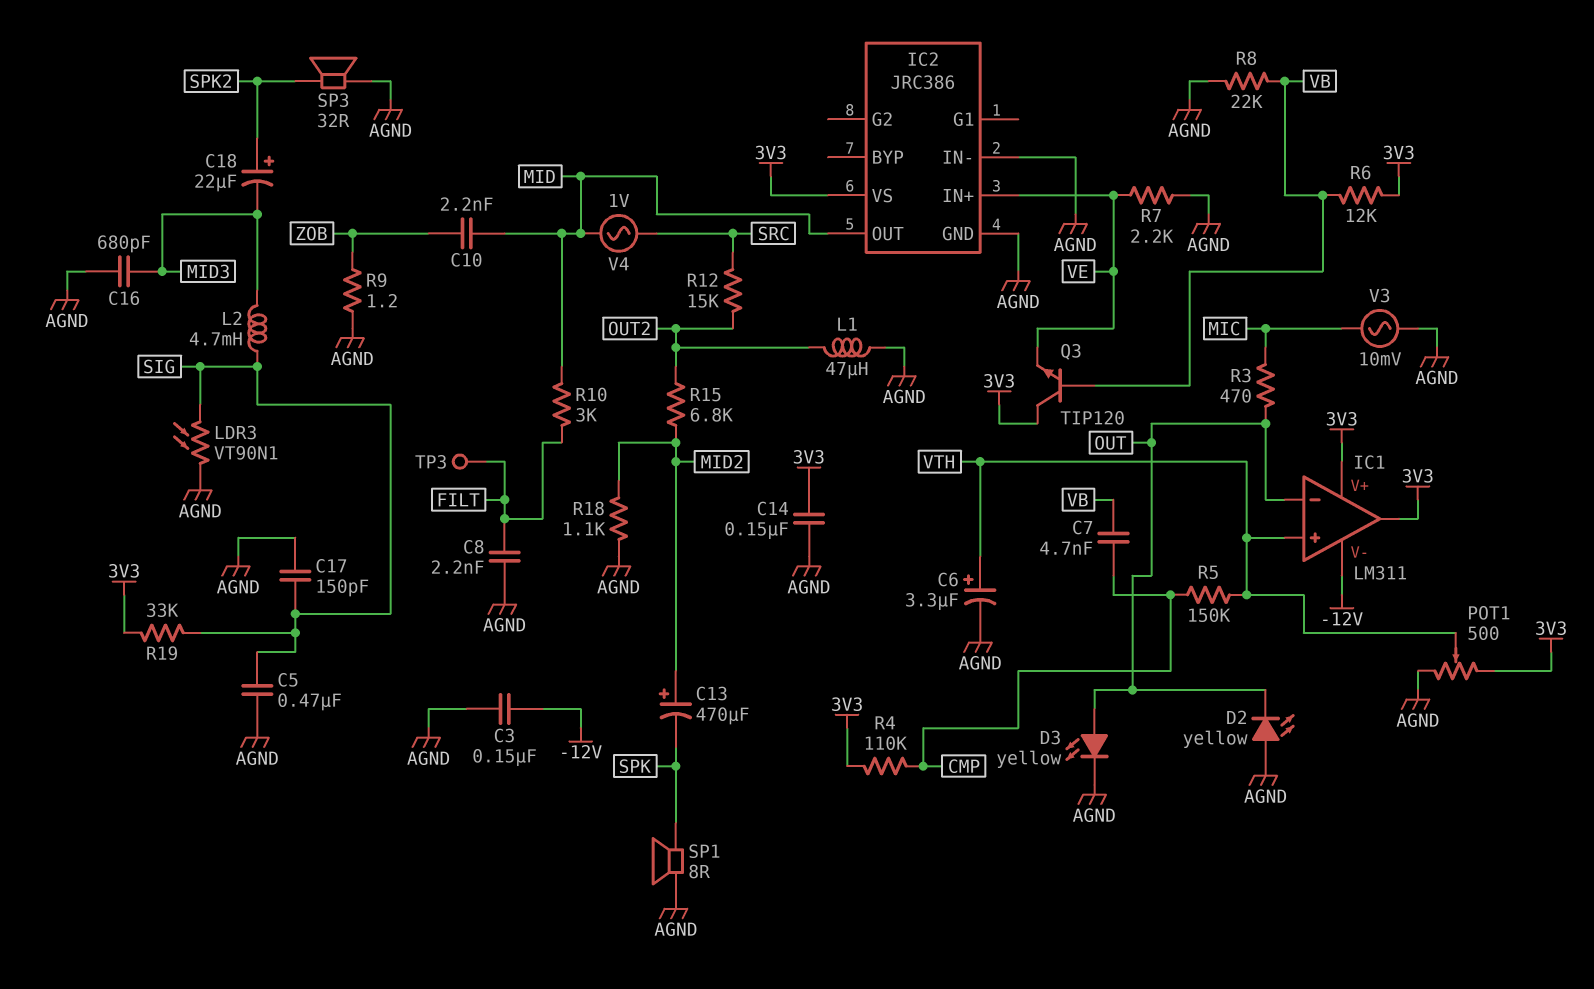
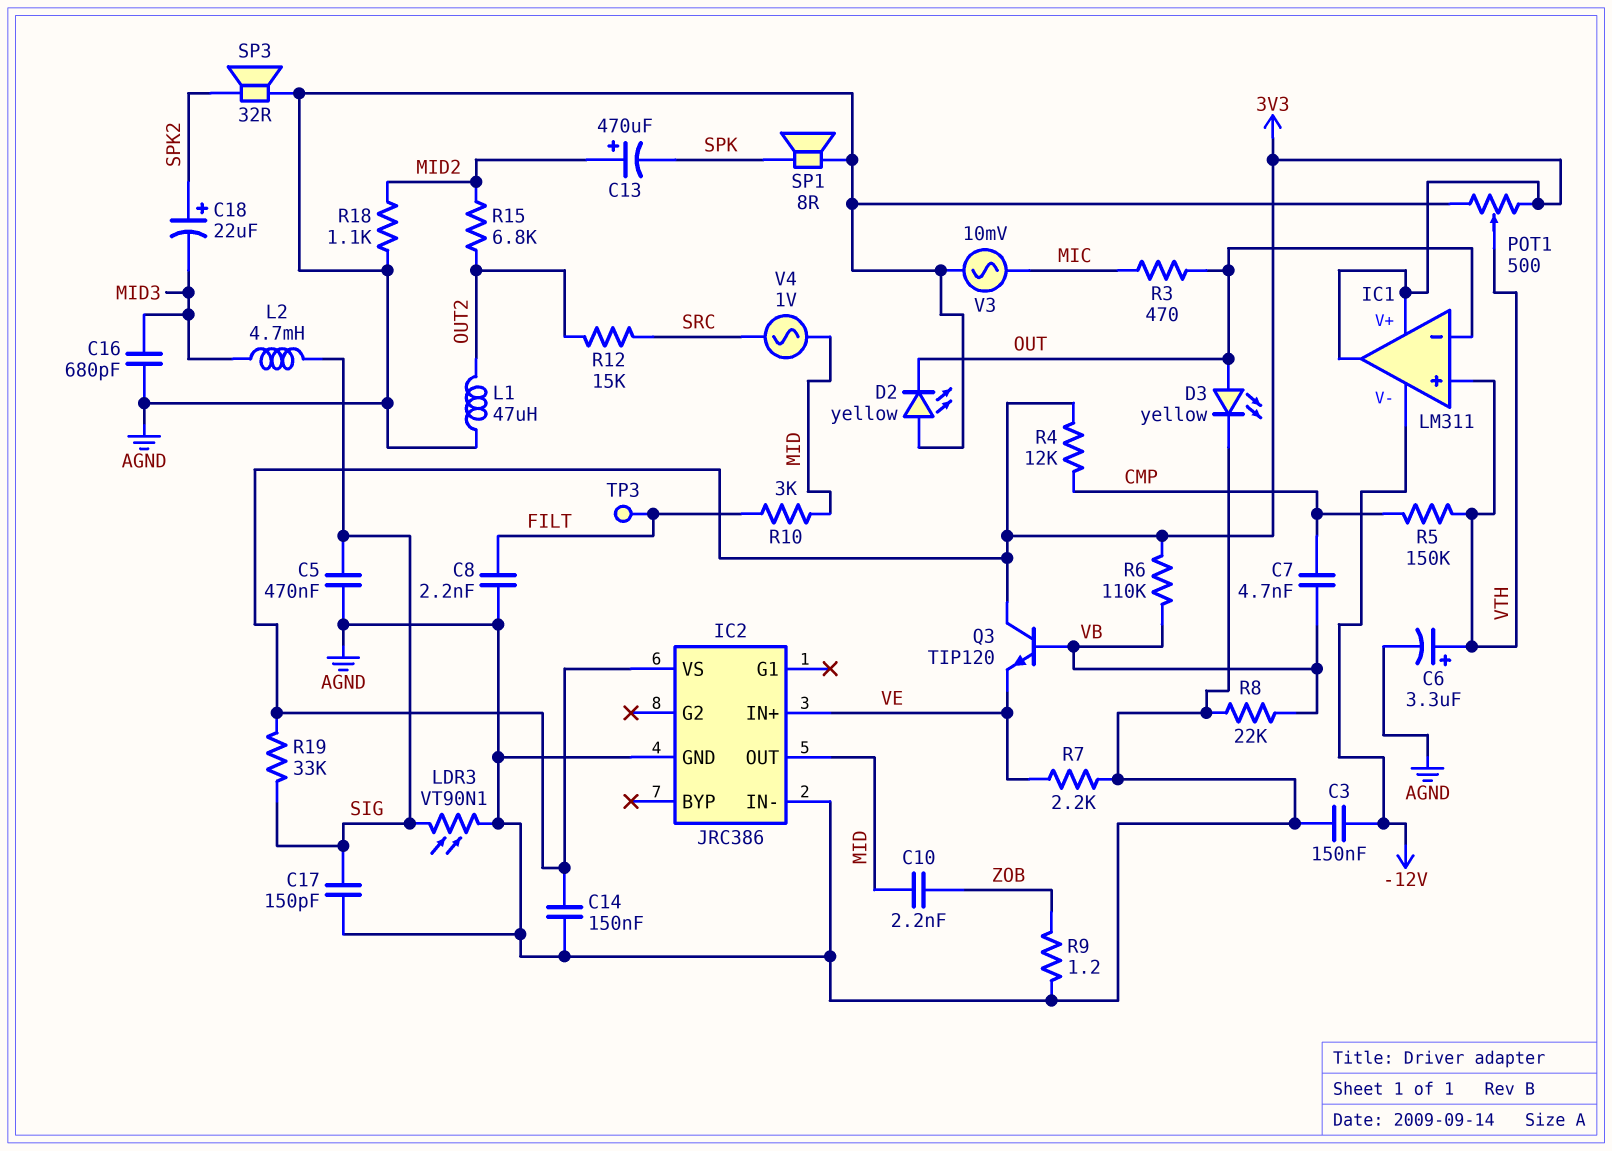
R4: 110k (3V3, CMP) -> 12k (3V3, CMP)
R6: 12k (3V3, VB) -> 110k (3V3, VB)

